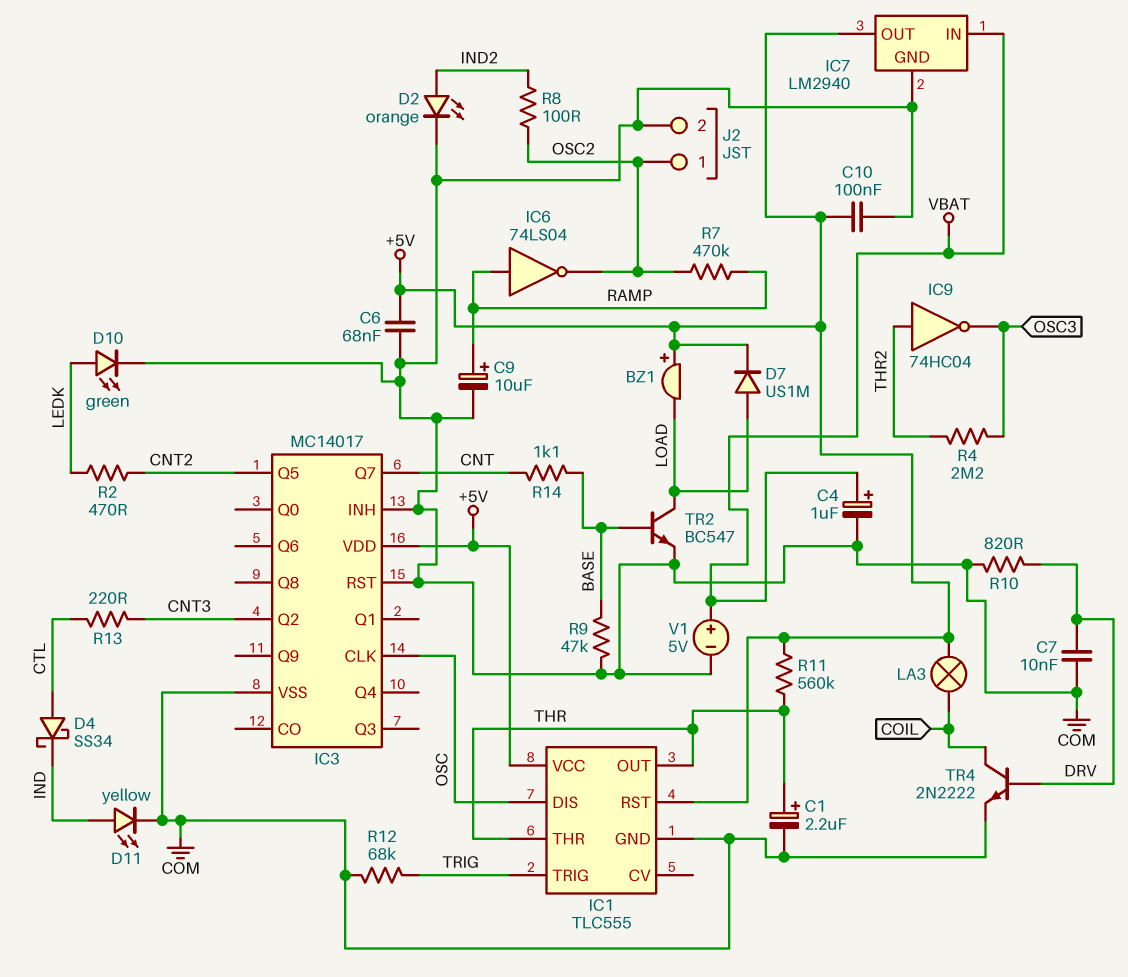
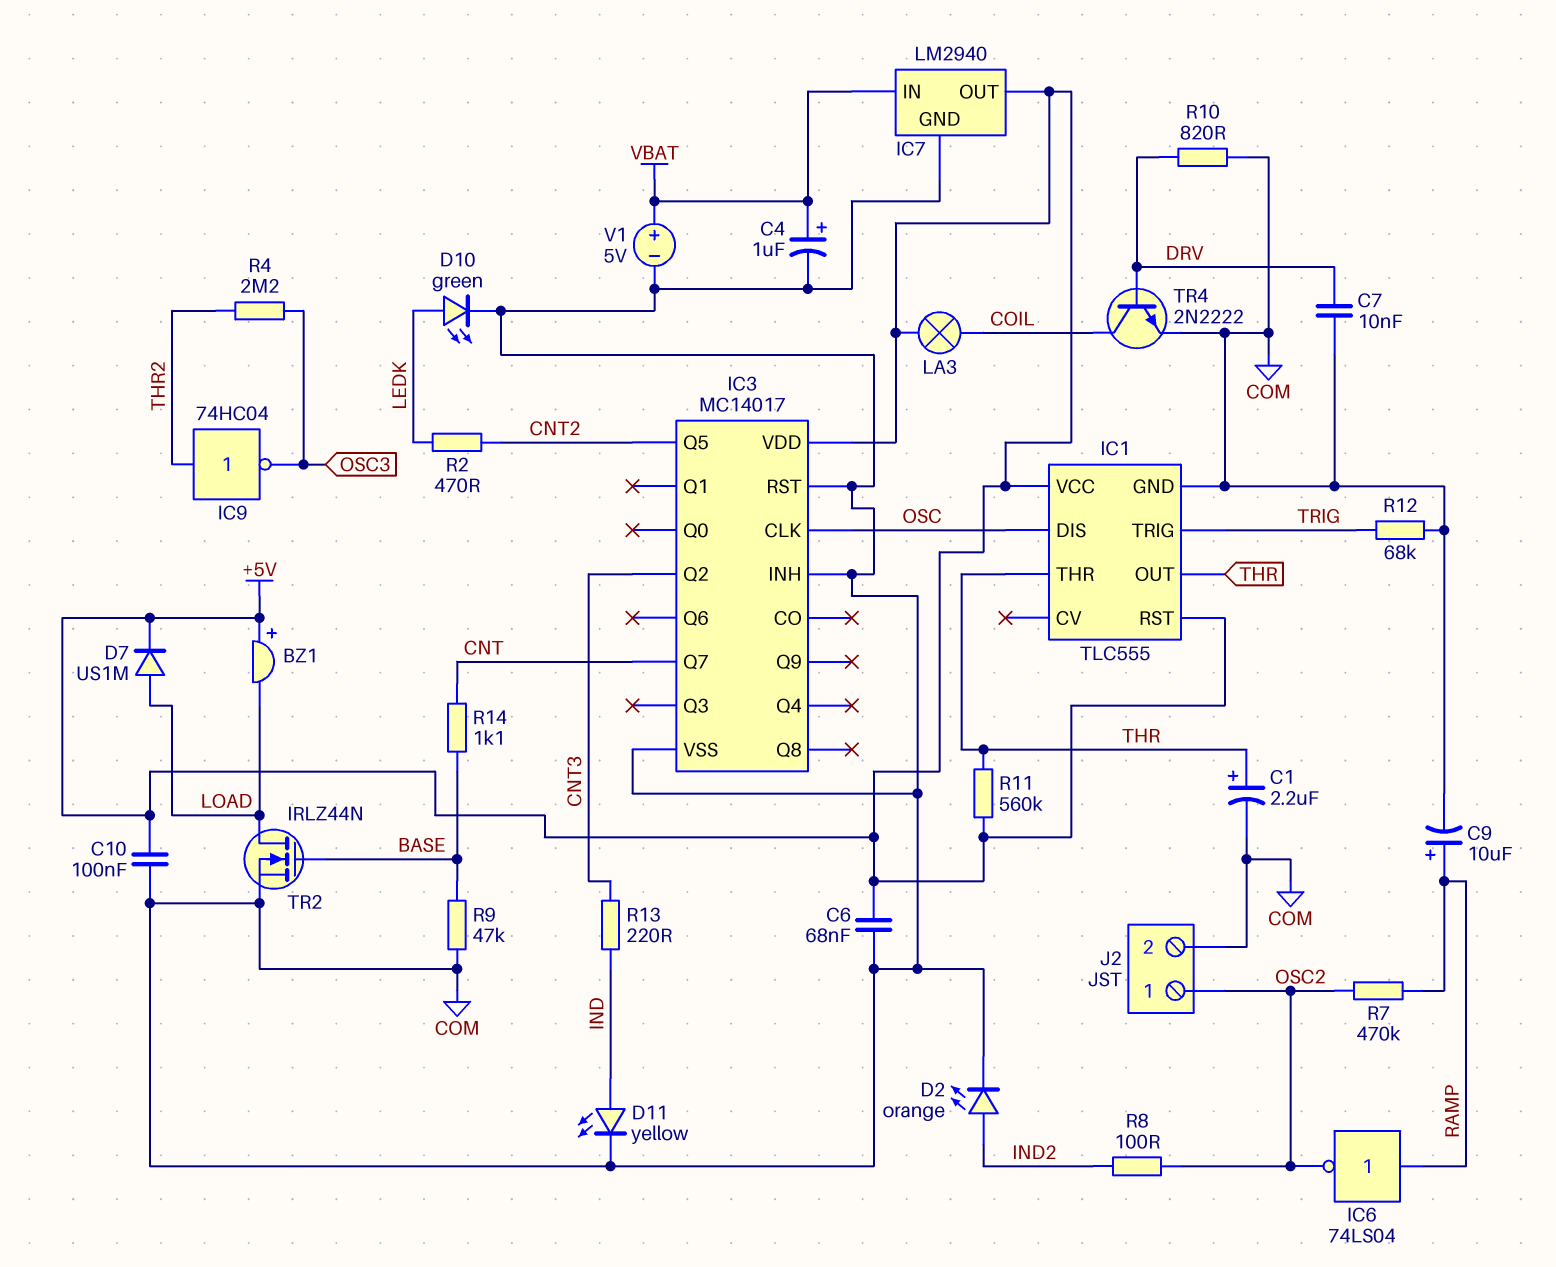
D4: schottky SS34 (A CTL, K IND) -> none
R13: 220 (CNT3, CTL) -> 220 (CNT3, IND)
TR2: NPN BC547 (B BASE, C LOAD, E COM) -> NMOS IRLZ44N (G BASE, D LOAD, S COM)

